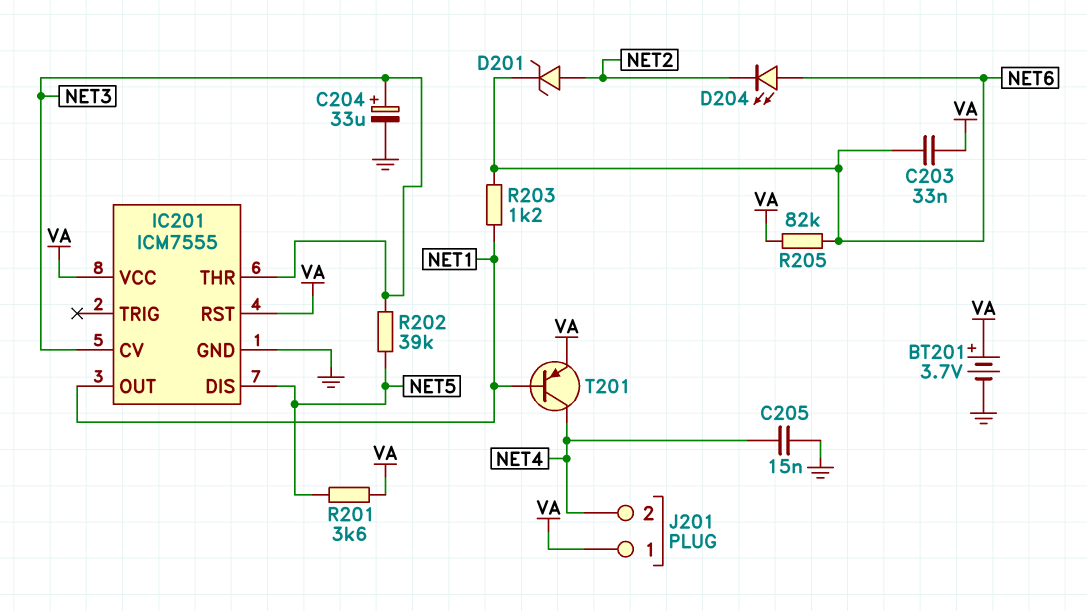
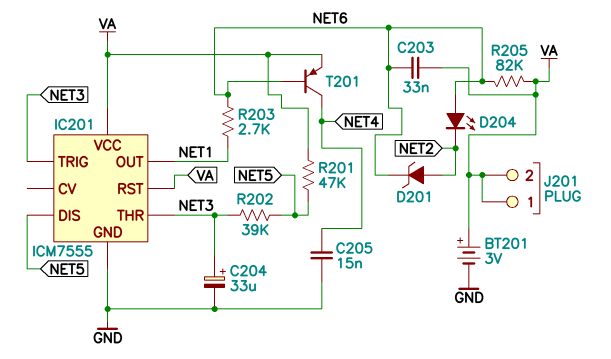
BT201: 3.7V (plus VA, minus GND) -> 3V (plus VA, minus GND)
IC201 pin CV: NET3 -> none
IC201 pin TRIG: none -> NET3
J201 pin 2: NET4 -> VA
R201: 3.6k (NET5, VA) -> 47k (NET5, VA)
R203: 1.2k (NET1, NET6) -> 2.7k (NET1, NET6)
T201: PNP (B NET1, C NET4, E VA) -> PNP (B NET6, C NET4, E VA)

